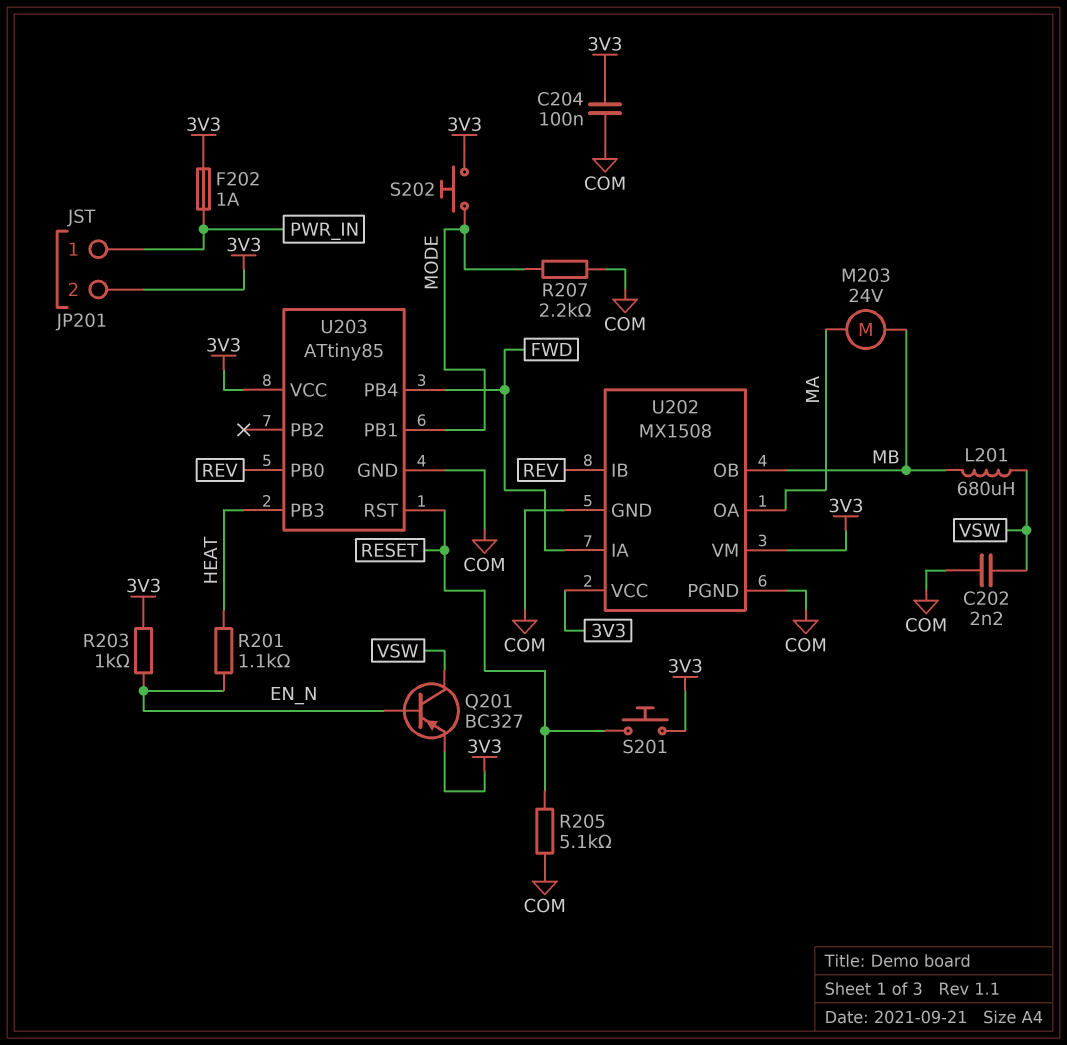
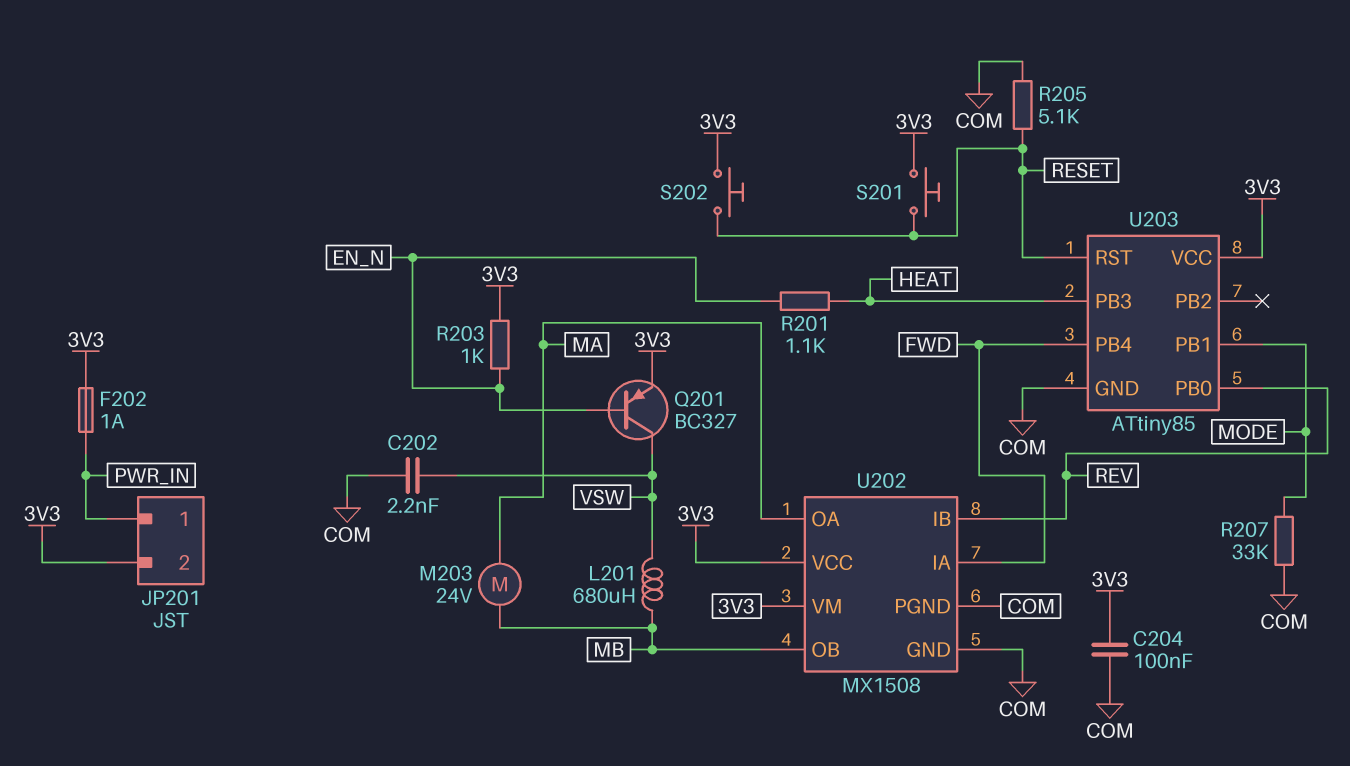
R207: 2.2k (COM, MODE) -> 33k (COM, MODE)
S202: button (3V3, MODE) -> button (3V3, RESET)

